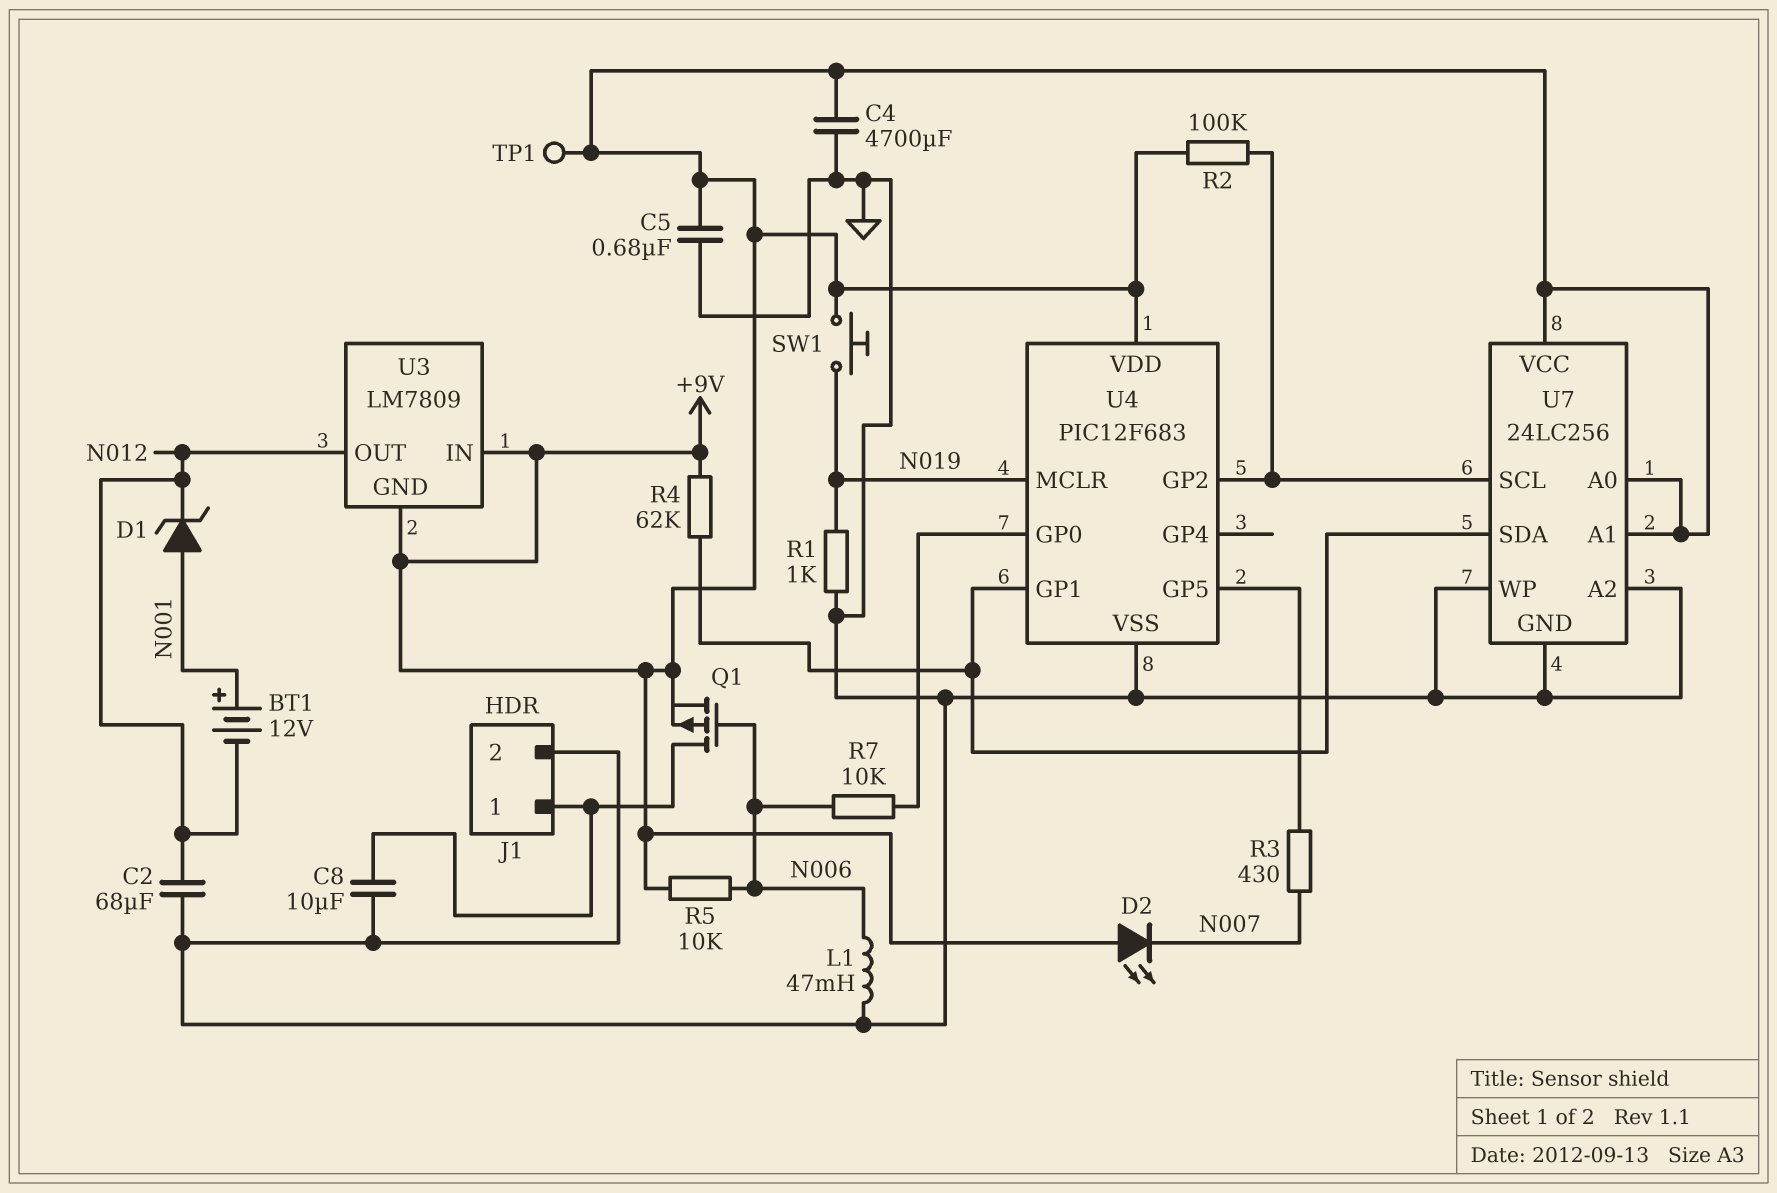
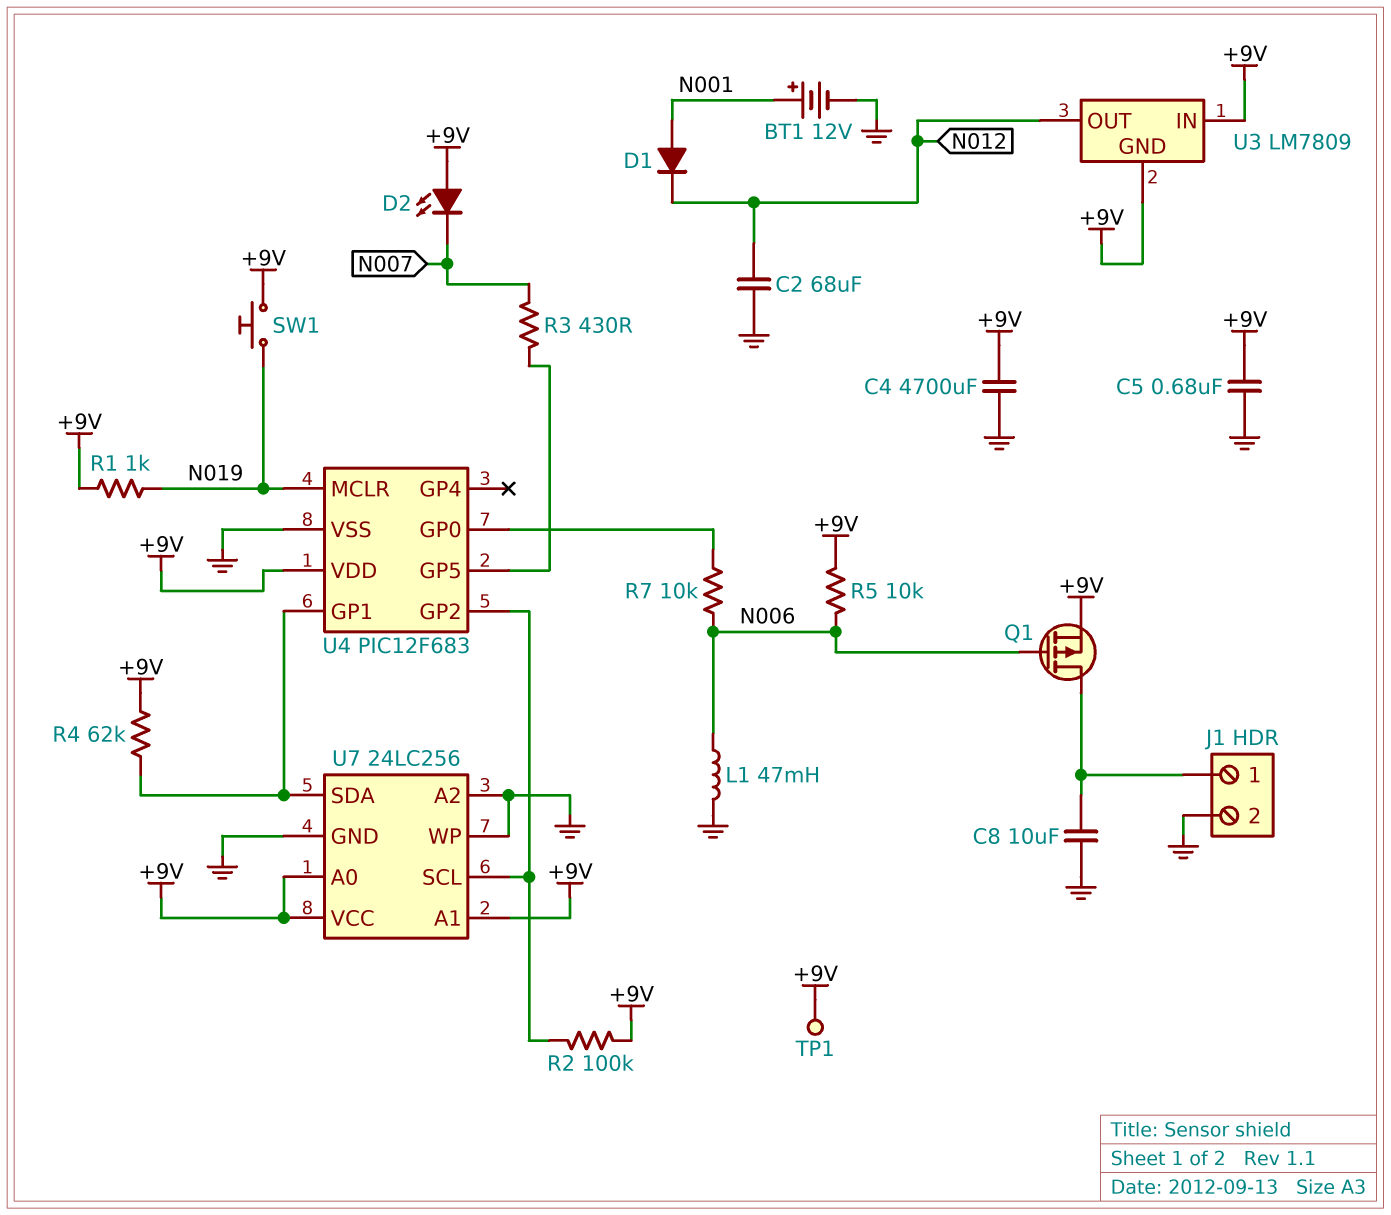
BT1: 12V (plus N001, minus N012) -> 12V (plus N001, minus GND)
D1: zener (A N001, K N012) -> diode (A N001, K N012)
R1: 1k (GND, N019) -> 1k (+9V, N019)

